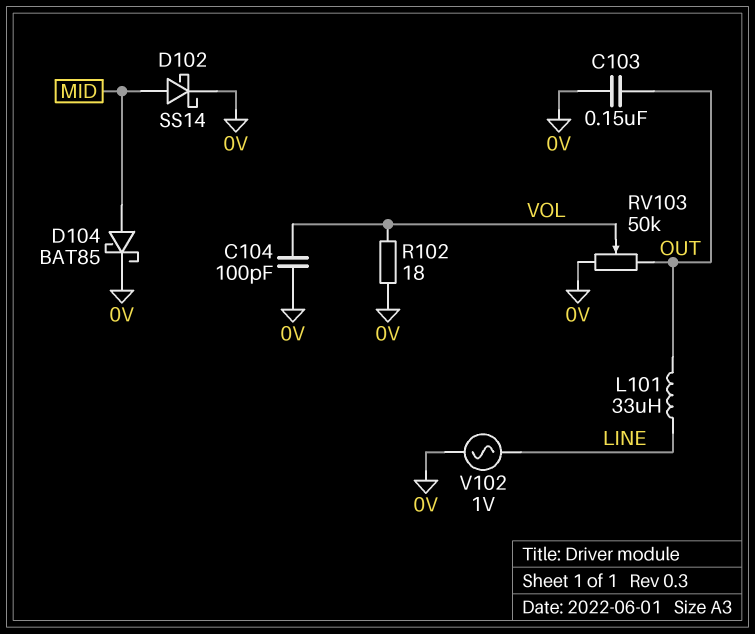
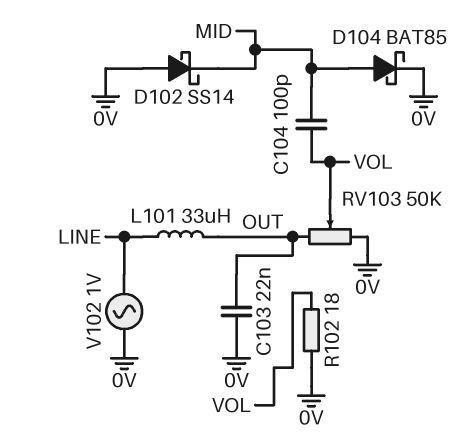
C103: 150nF (0V, OUT) -> 22nF (0V, OUT)
C104: 100pF (0V, VOL) -> 100pF (MID, VOL)
D102: schottky SS14 (A MID, K 0V) -> schottky SS14 (A 0V, K MID)

